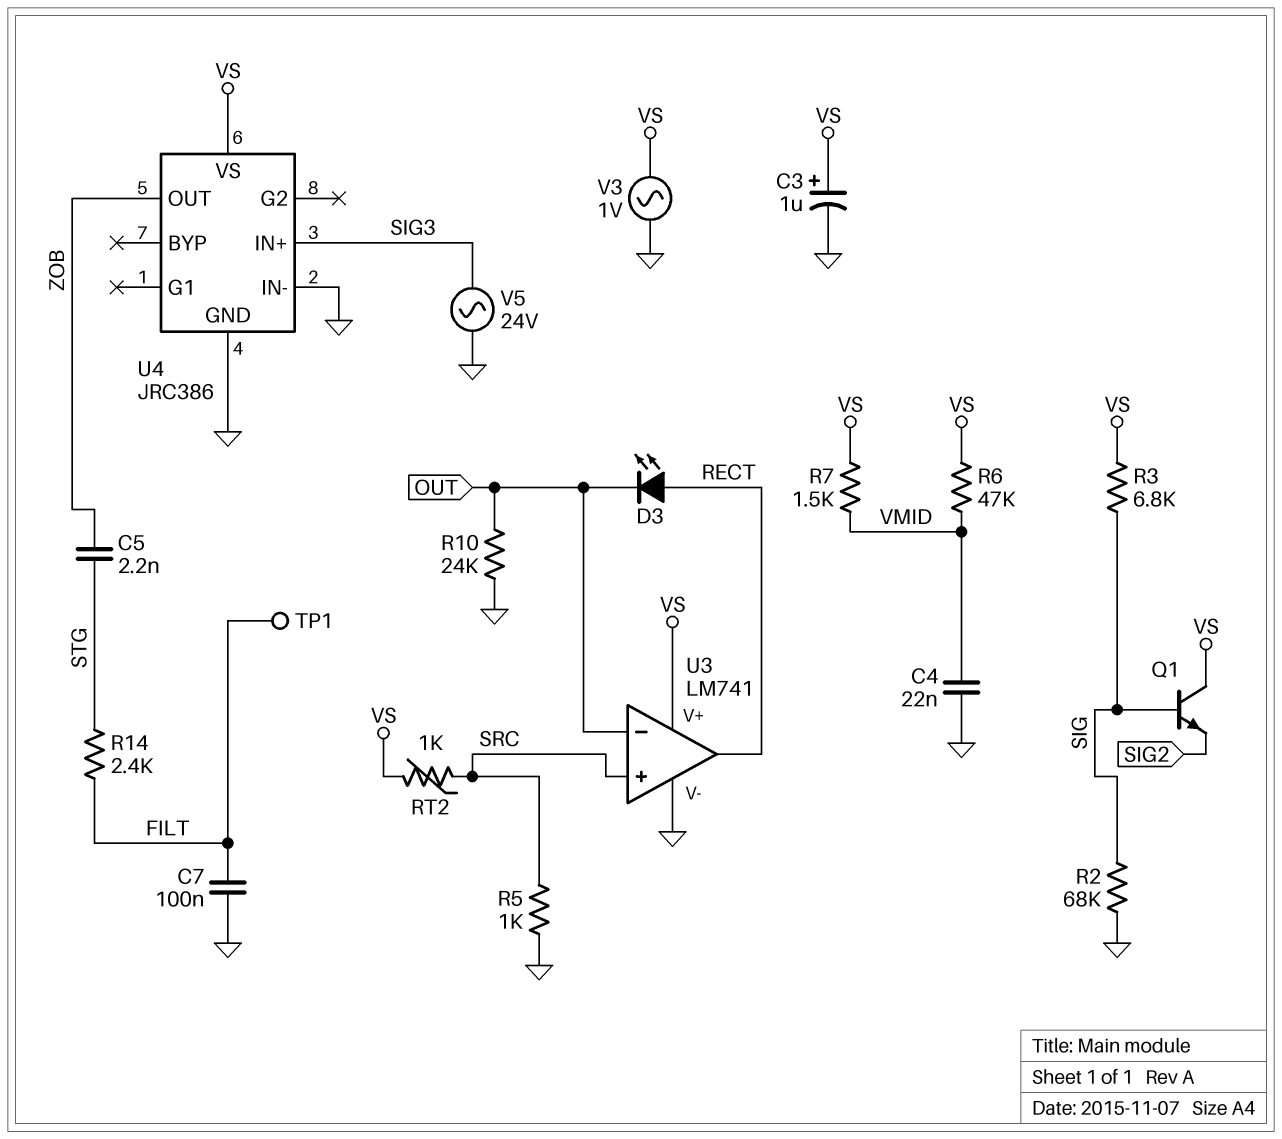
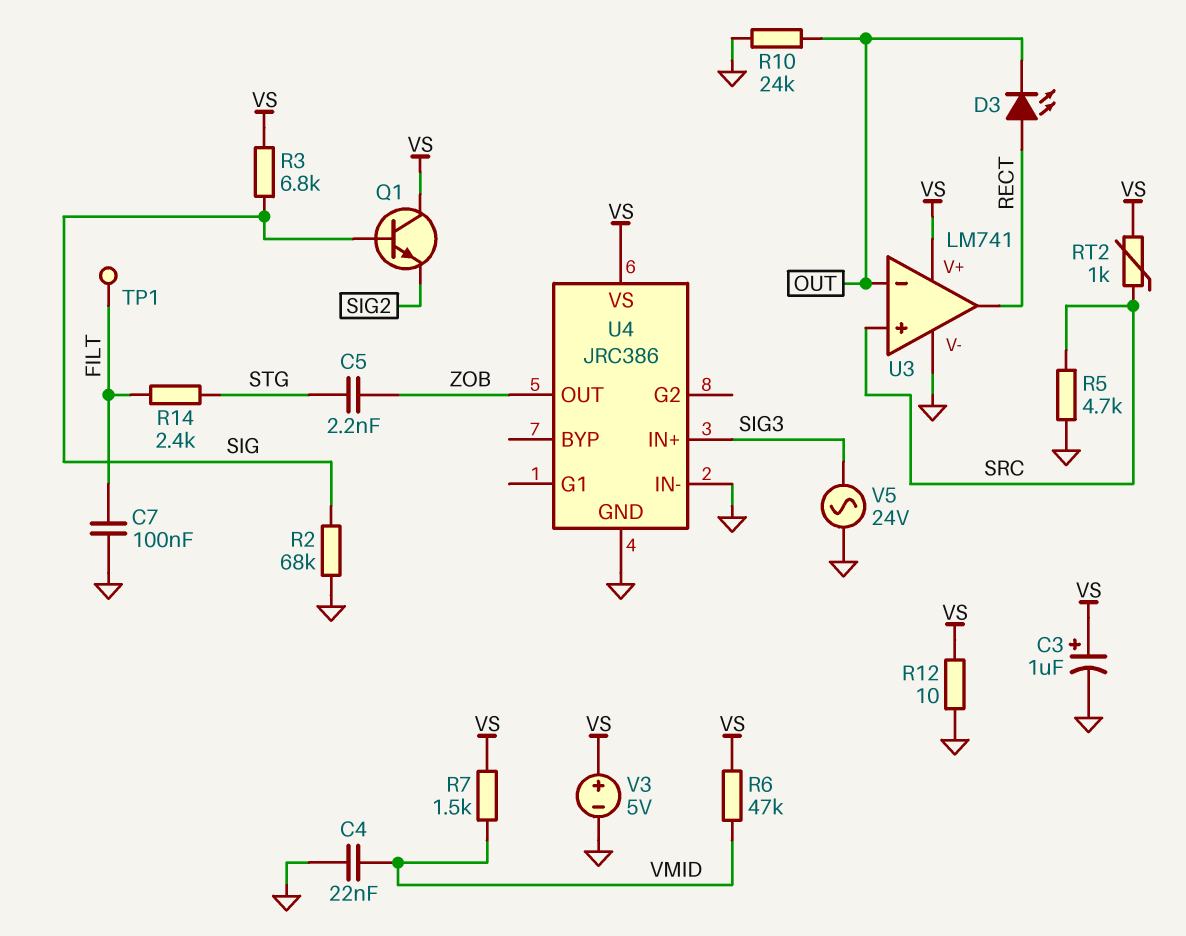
R5: 1k (GND, SRC) -> 4.7k (GND, SRC)
R12: none -> 10 (GND, VS)
V3: AC 1V (GND, VS) -> 5V (plus VS, minus GND)

